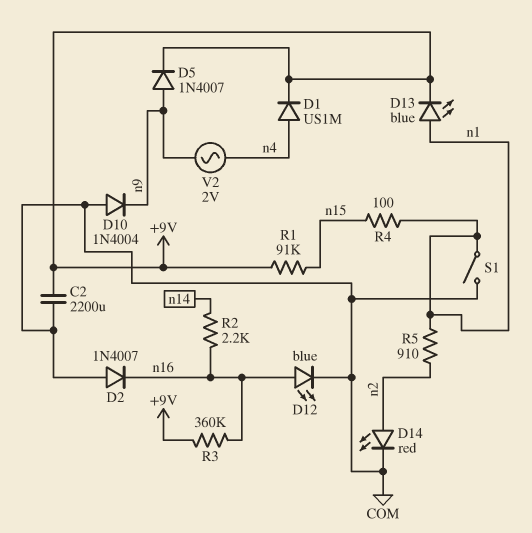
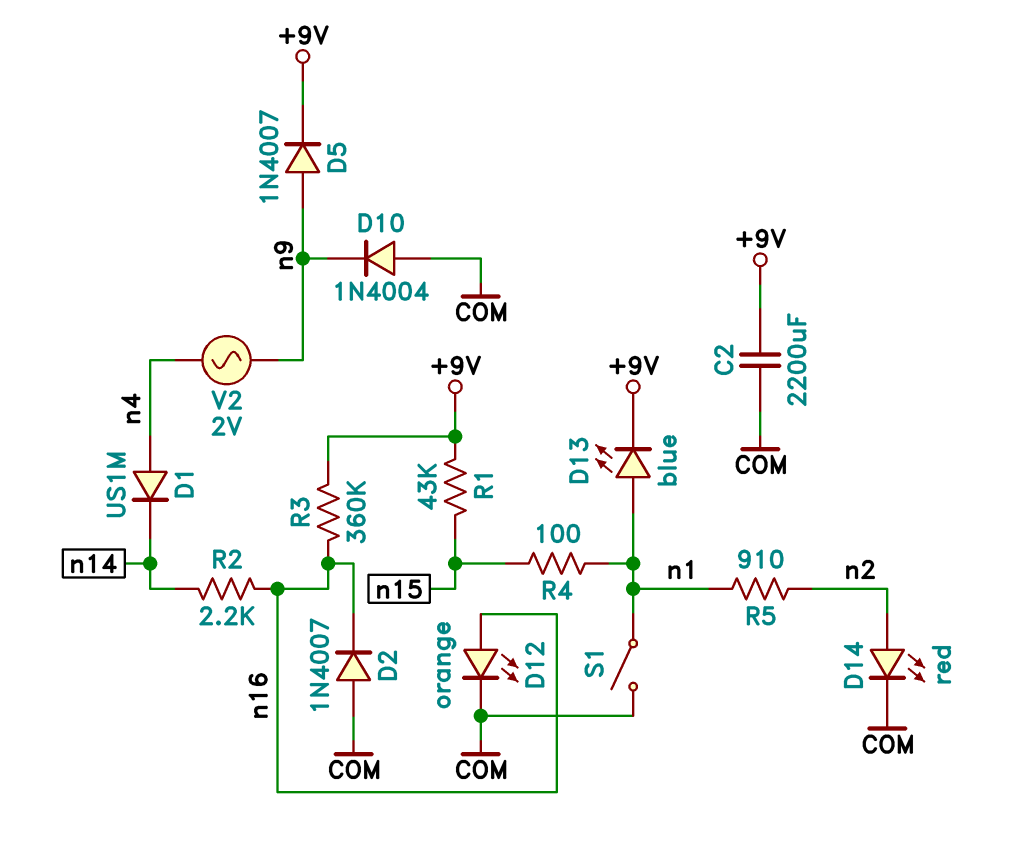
D1: diode US1M (A n4, K +9V) -> diode US1M (A n4, K n14)
D12: LED blue (A n16, K COM) -> LED orange (A n16, K COM)
R1: 91k (+9V, n15) -> 43k (+9V, n15)

